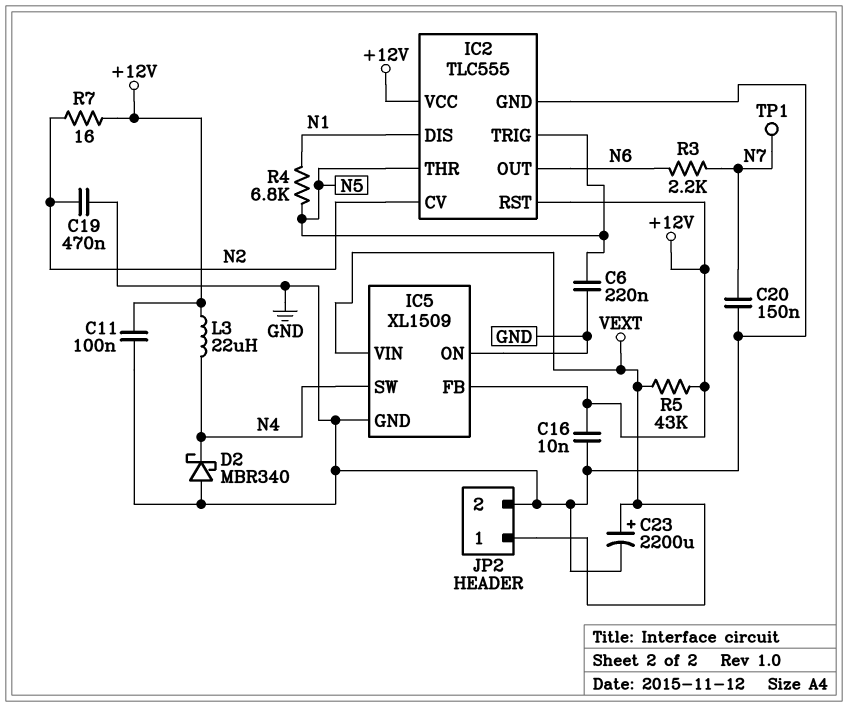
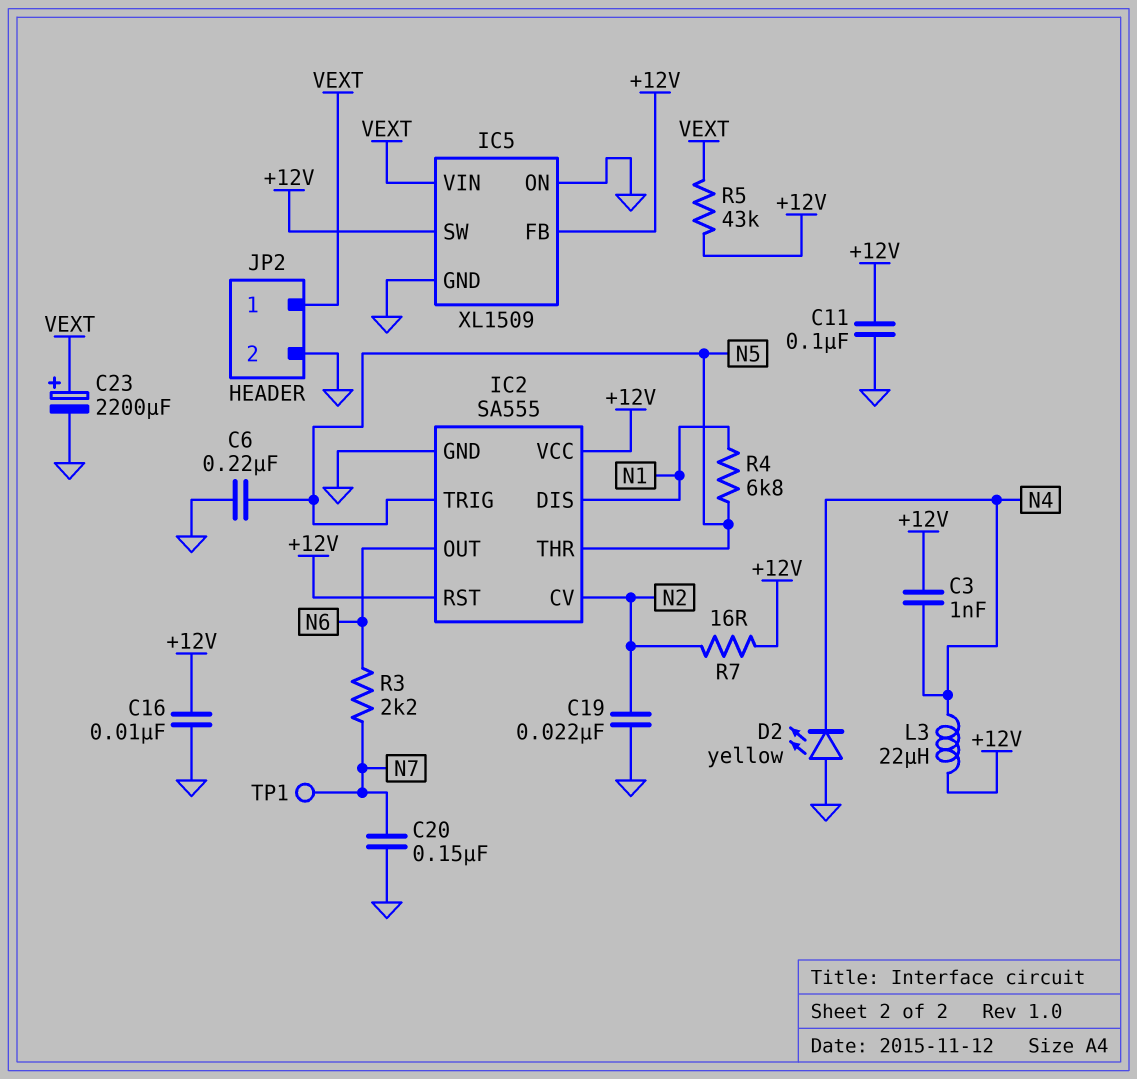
C3: none -> 1nF (+12V, N4)
C19: 470nF (GND, N2) -> 22nF (GND, N2)
D2: schottky MBR340 (A GND, K N4) -> LED yellow (A GND, K N4)
IC2: TLC555 -> SA555
IC5 pin SW: N4 -> +12V

